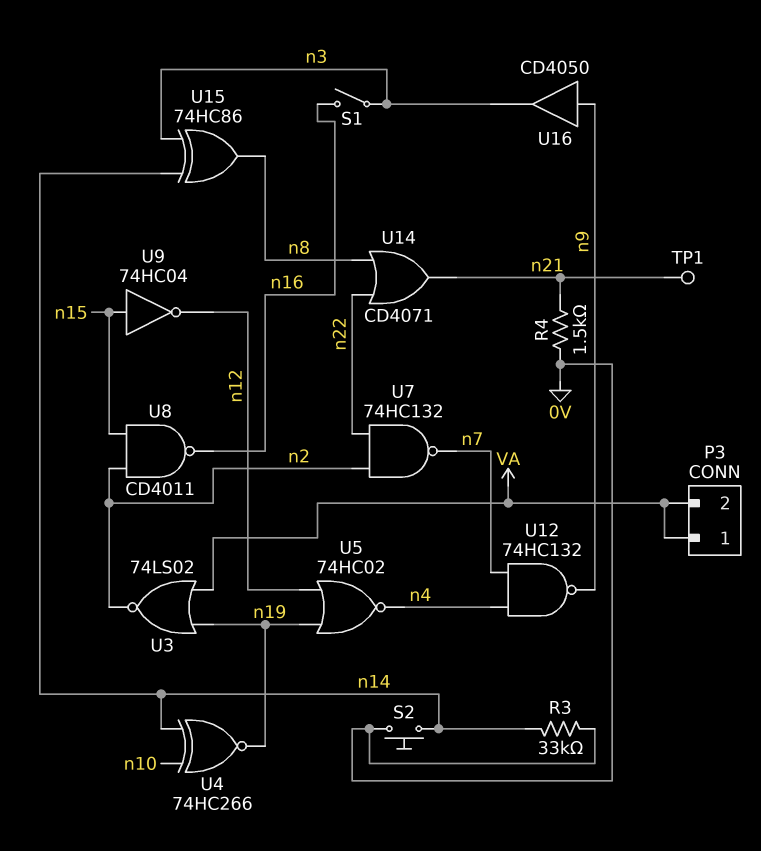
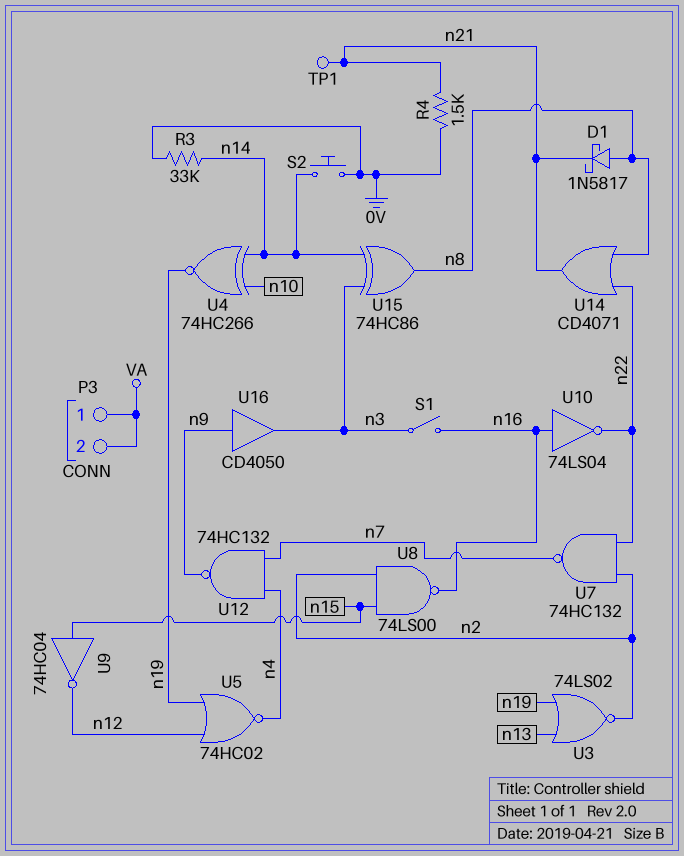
D1: none -> schottky 1N5817 (A n8, K n21)
U3: NOR 74LS02 (in VA, in n19, out n2) -> NOR 74LS02 (in n13, in n19, out n2)
U8: NAND CD4011 (in n2, in n15, out n16) -> NAND 74LS00 (in n2, in n15, out n16)
U10: none -> NOT 74LS04 (in n16, out n22)

